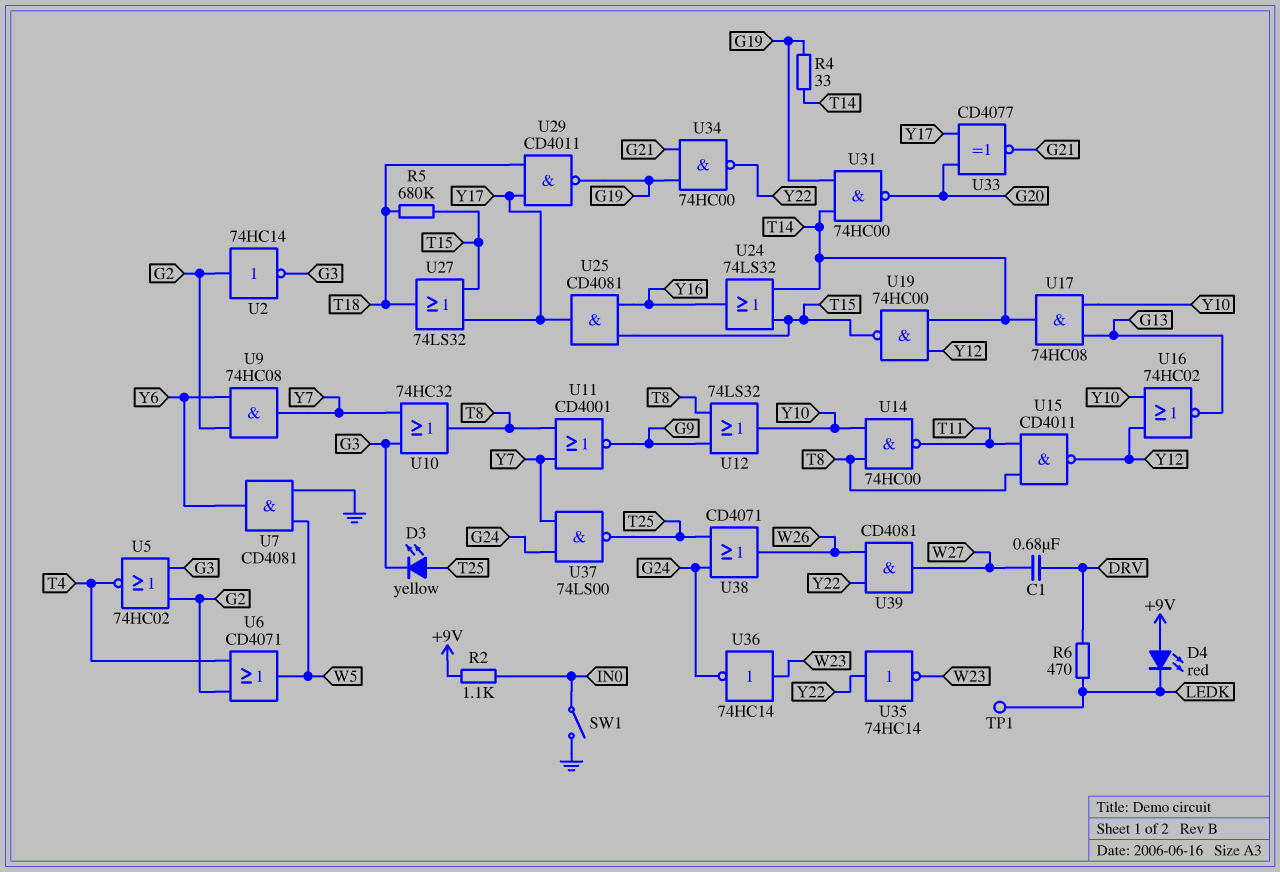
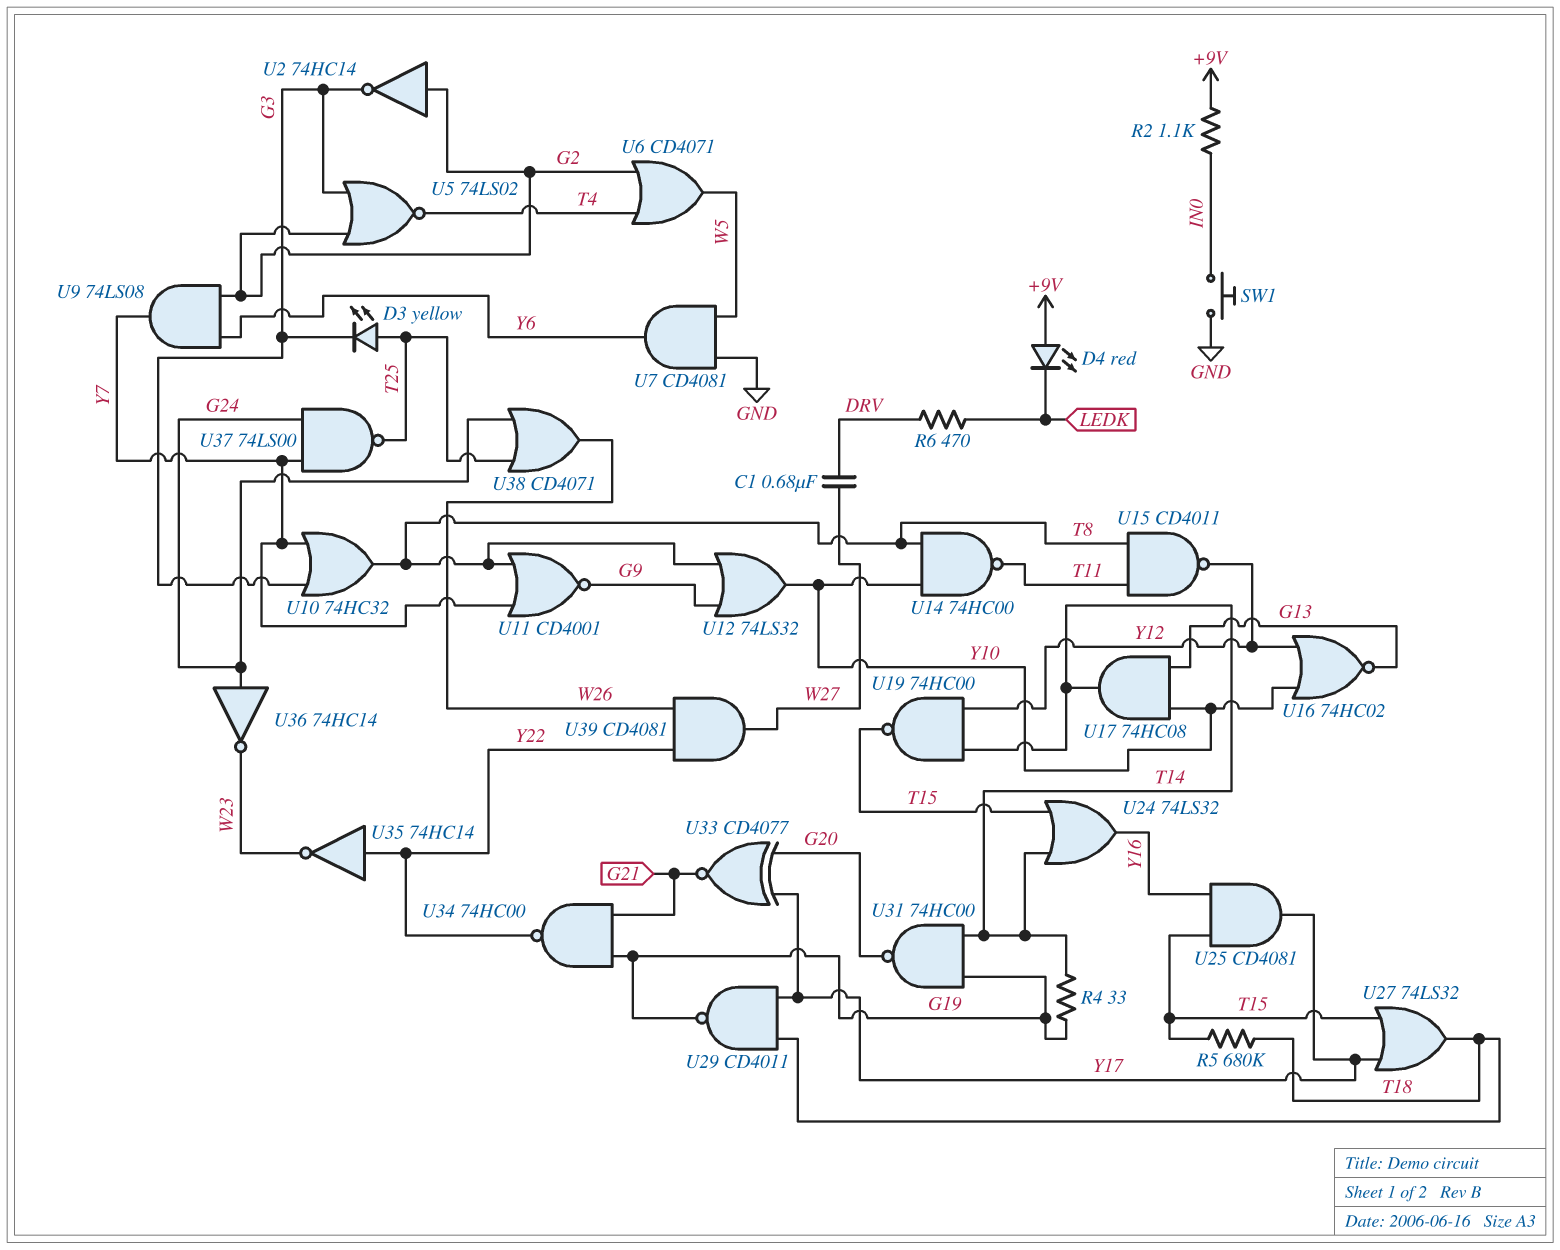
SW1: switch (GND, IN0) -> button (GND, IN0)
TP1: test point (LEDK) -> none
U5: NOR 74HC02 (in G2, in G3, out T4) -> NOR 74LS02 (in G2, in G3, out T4)
U9: AND 74HC08 (in G2, in Y6, out Y7) -> AND 74LS08 (in G2, in Y6, out Y7)
U36: NOT 74HC14 (in W23, out G24) -> NOT 74HC14 (in G24, out W23)

